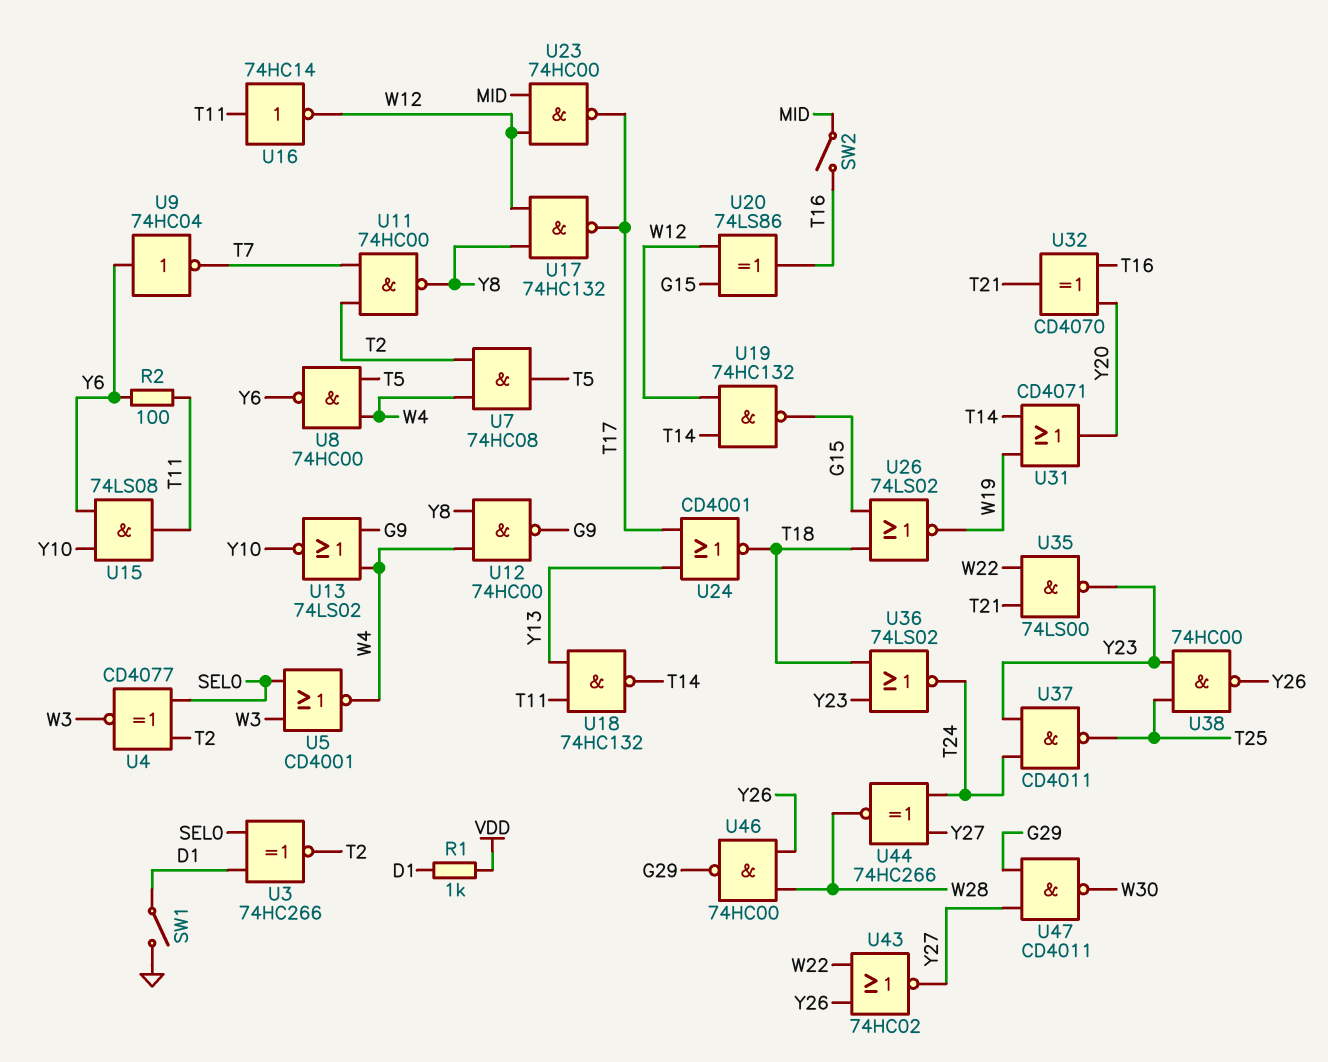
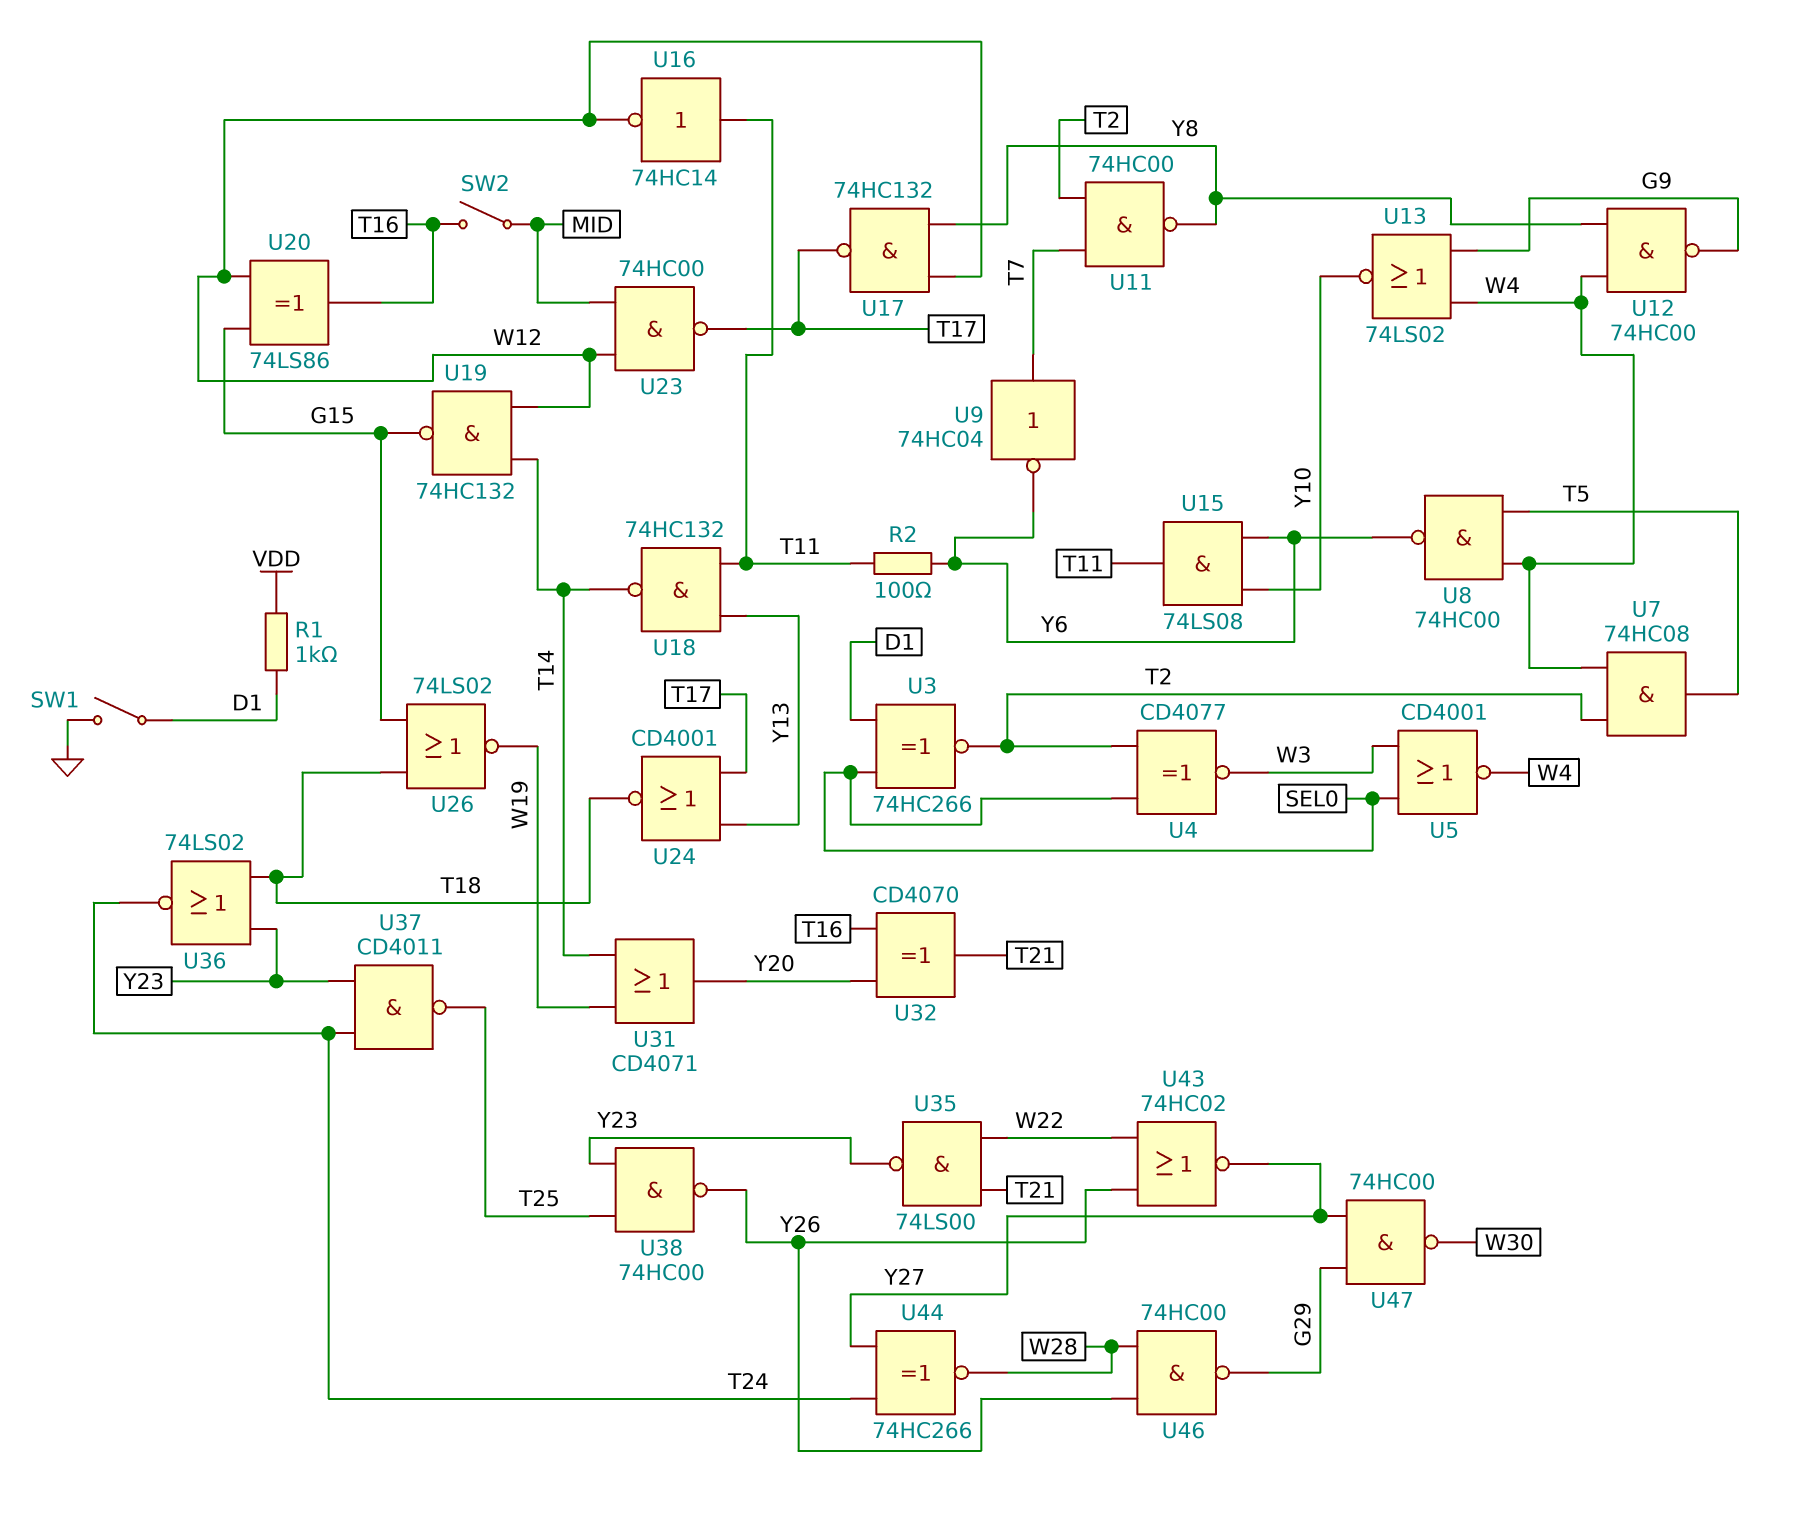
U9: NOT 74HC04 (in Y6, out T7) -> NOT 74HC04 (in T7, out Y6)
U47: NAND CD4011 (in G29, in Y27, out W30) -> NAND 74HC00 (in G29, in Y27, out W30)

